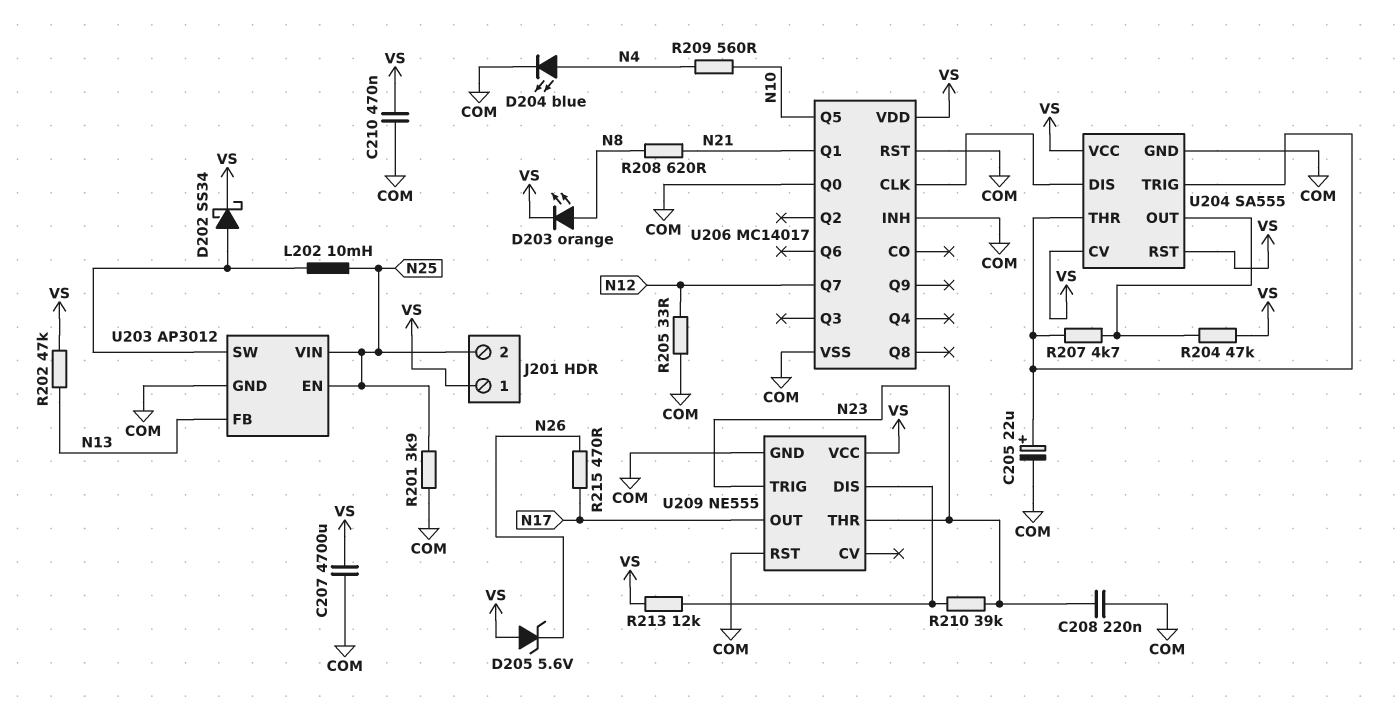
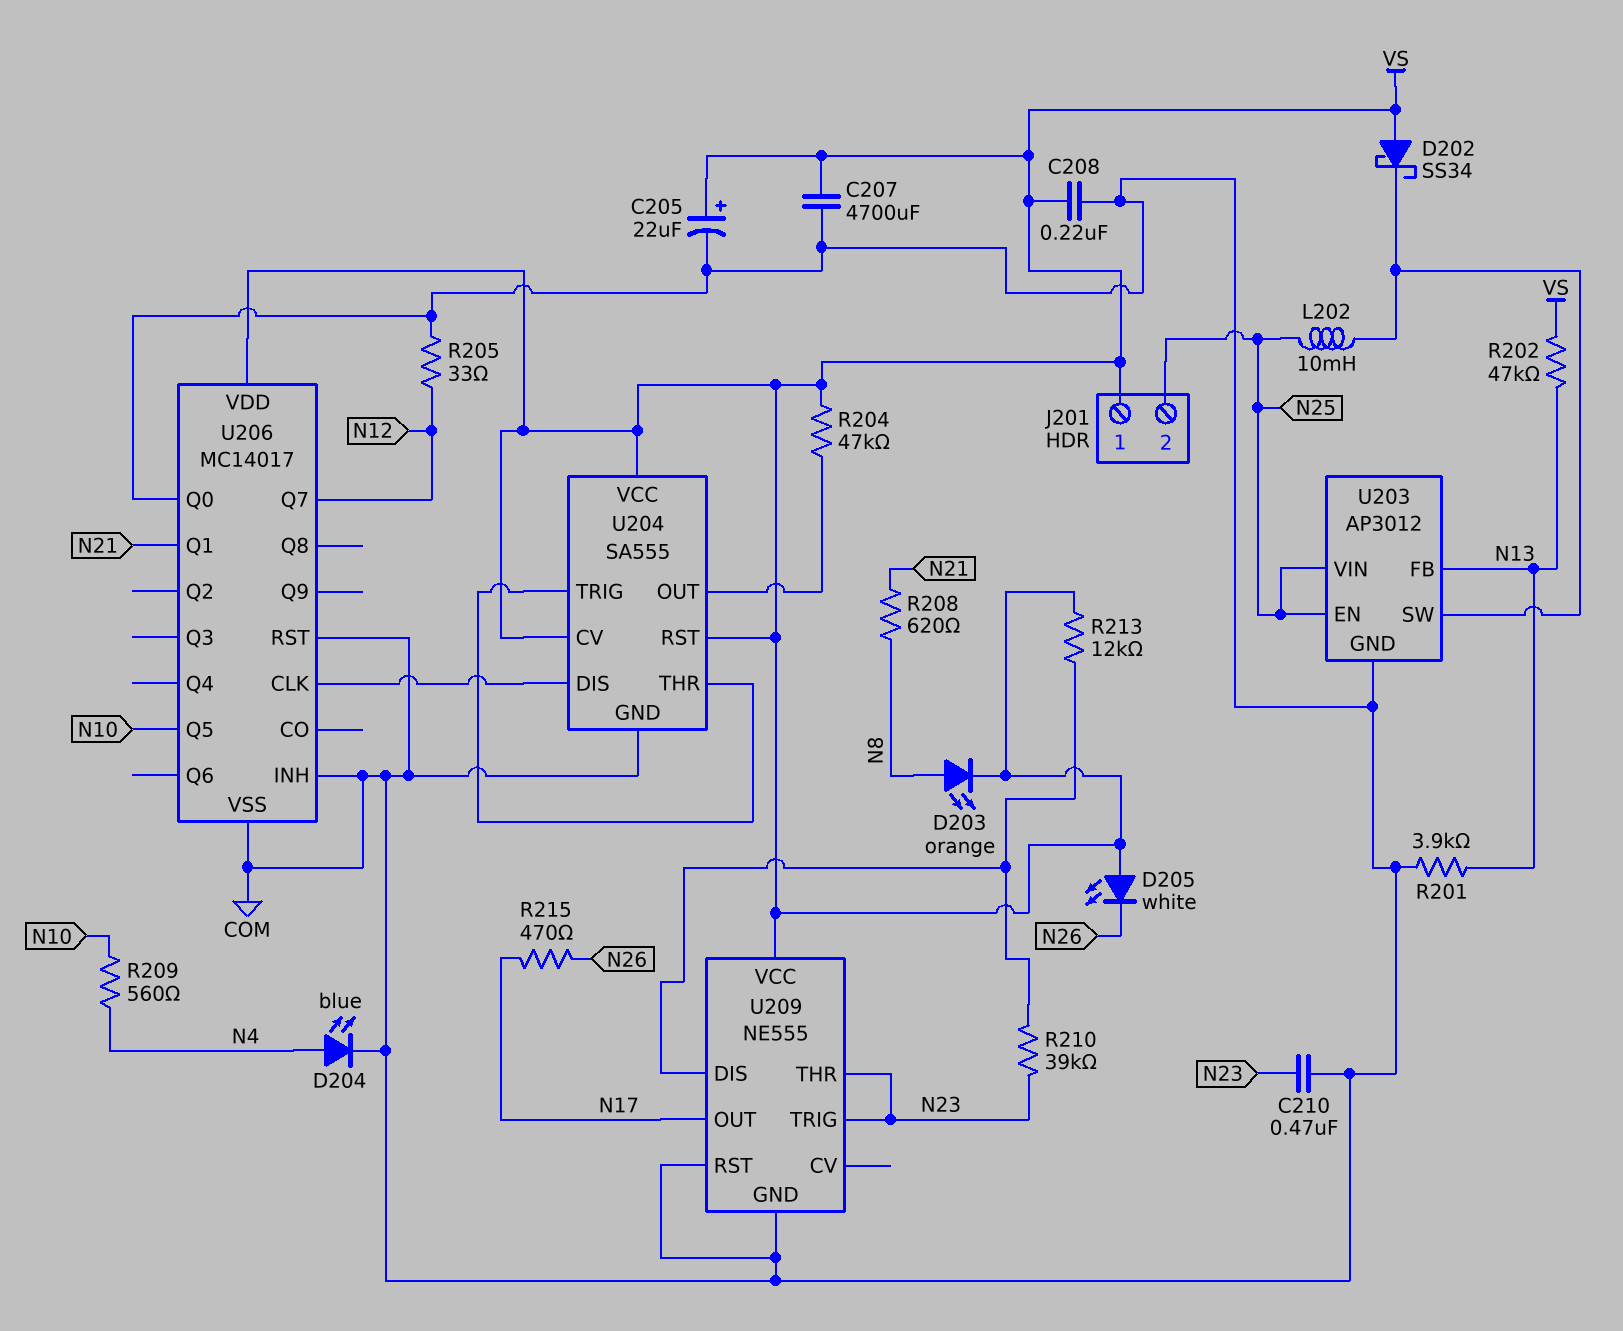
C205: 22uF (plus U204/THR, minus COM) -> 22uF (plus VS, minus COM)
C208: 220nF (COM, N23) -> 220nF (COM, VS)
C210: 470nF (COM, VS) -> 470nF (COM, N23)
D202: schottky SS34 (A U203/SW, K VS) -> schottky SS34 (A VS, K U203/SW)
D205: zener 5.6V (A VS, K N26) -> LED white (A VS, K N26)
R201: 3.9k (COM, N25) -> 3.9k (COM, N13)
R207: 4.7k (U204/OUT, U204/THR) -> none

